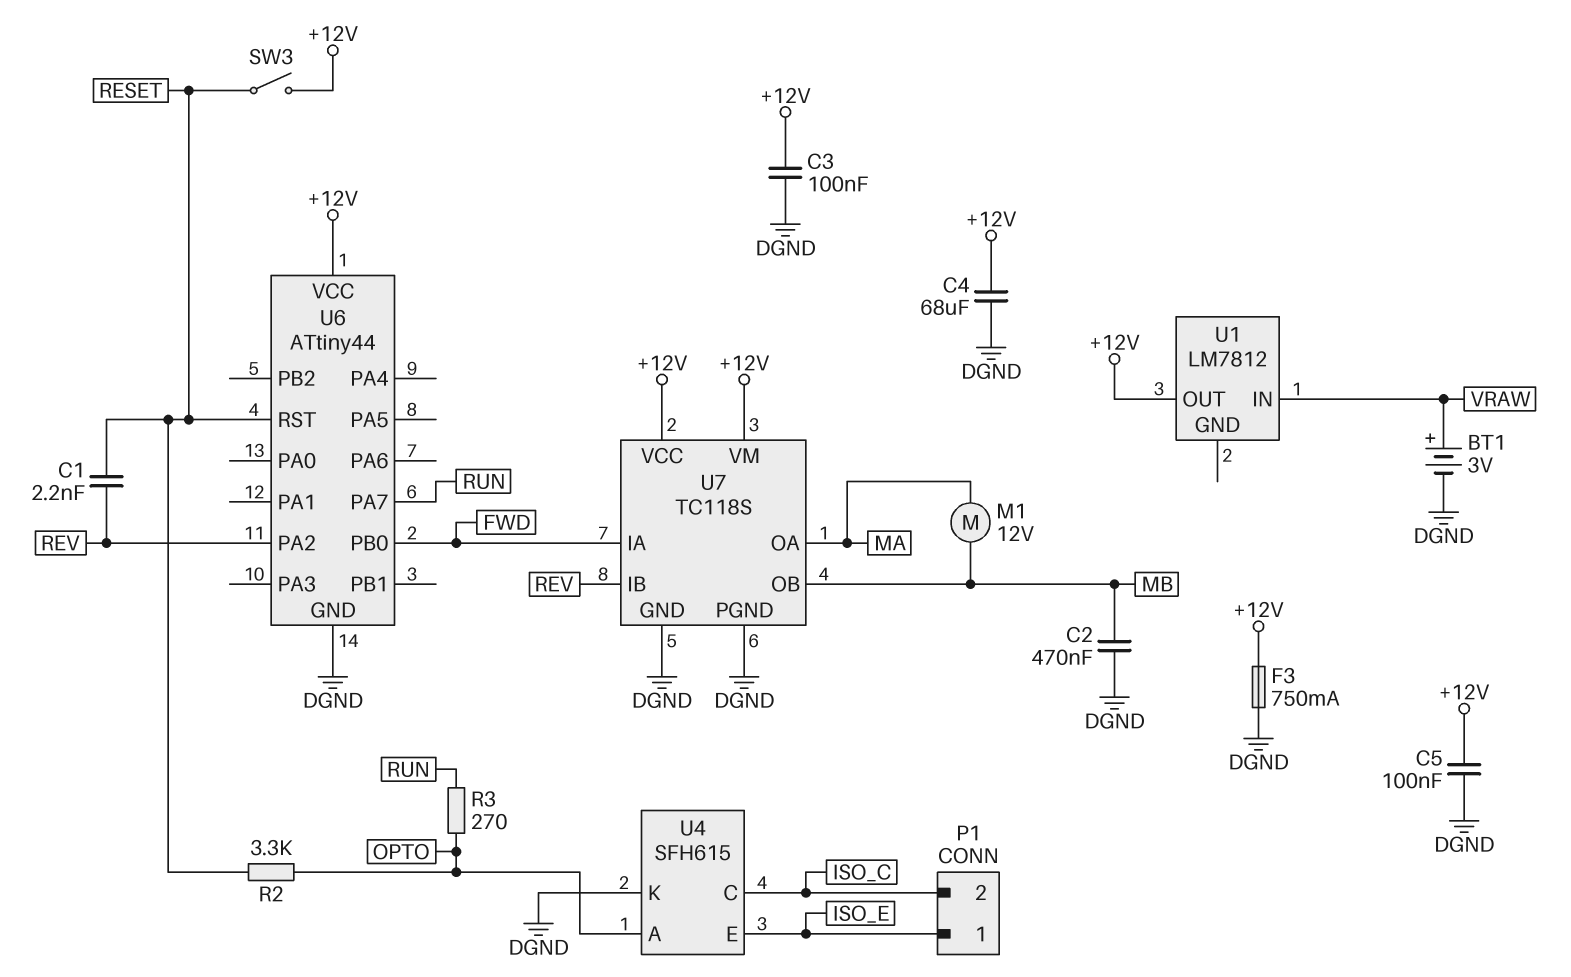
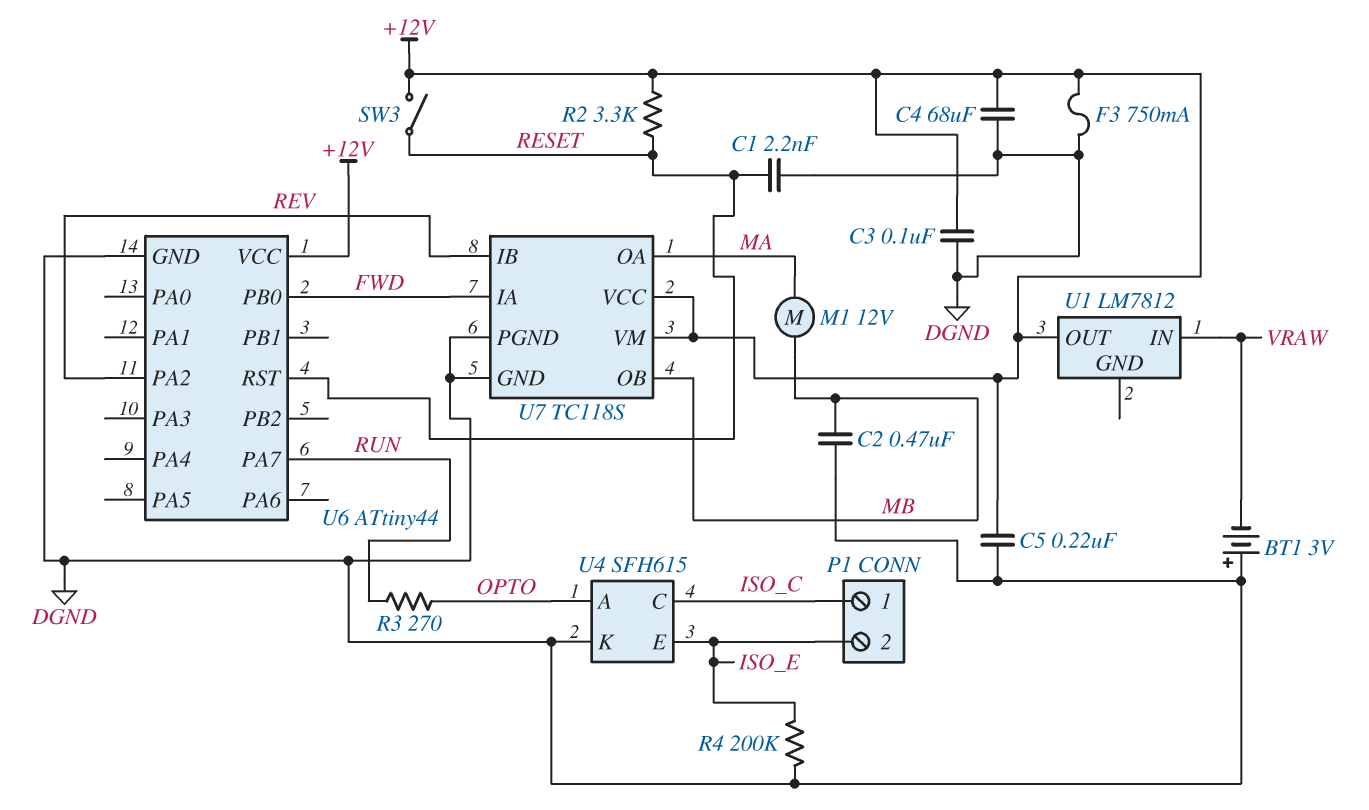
BT1: 3V (plus VRAW, minus DGND) -> 3V (plus DGND, minus VRAW)
C1: 2.2nF (RESET, REV) -> 2.2nF (DGND, RESET)
C5: 100nF (+12V, DGND) -> 220nF (+12V, DGND)
P1 pin 1: ISO_E -> ISO_C
P1 pin 2: ISO_C -> ISO_E
R2: 3.3k (OPTO, RESET) -> 3.3k (+12V, RESET)
R4: none -> 200k (DGND, ISO_E)

